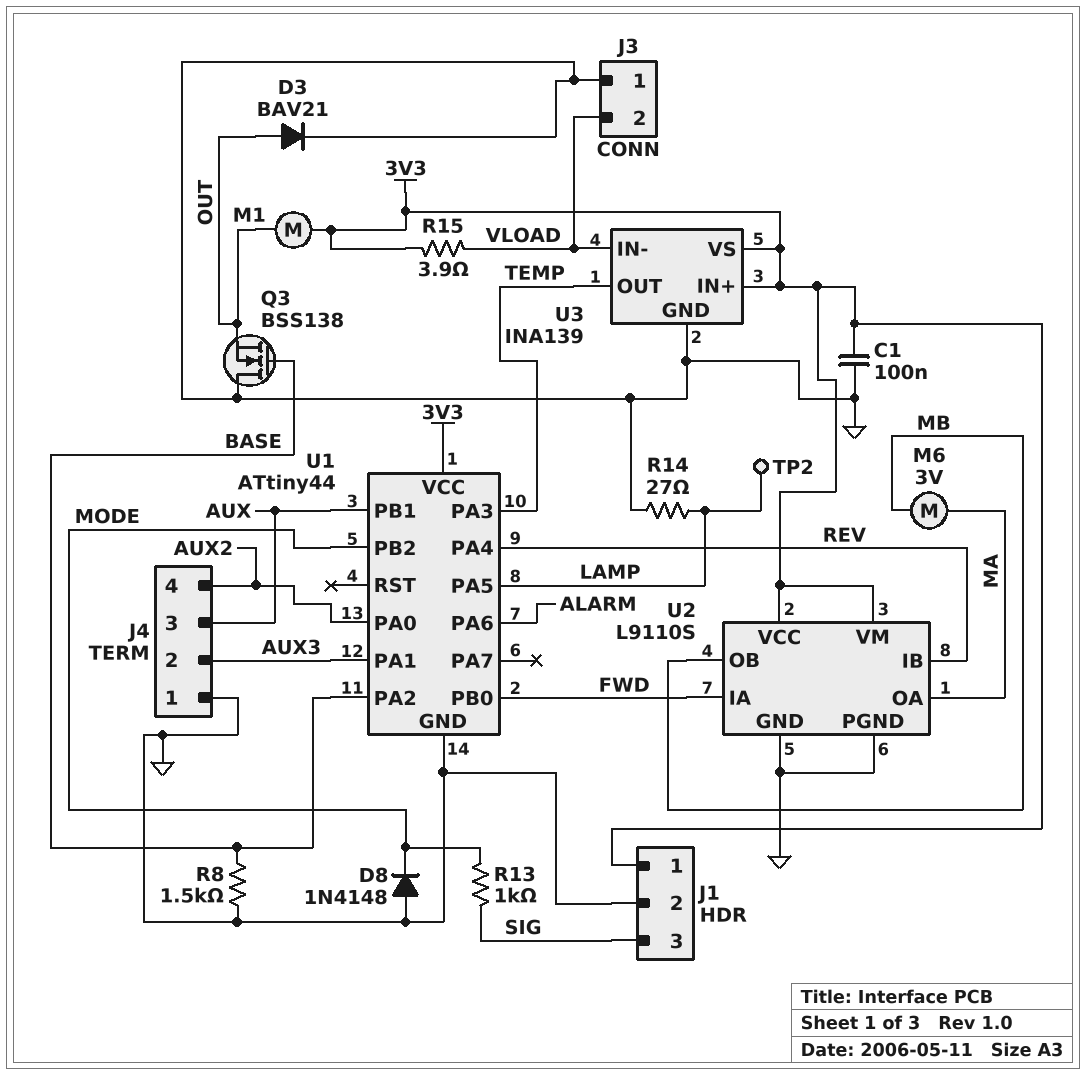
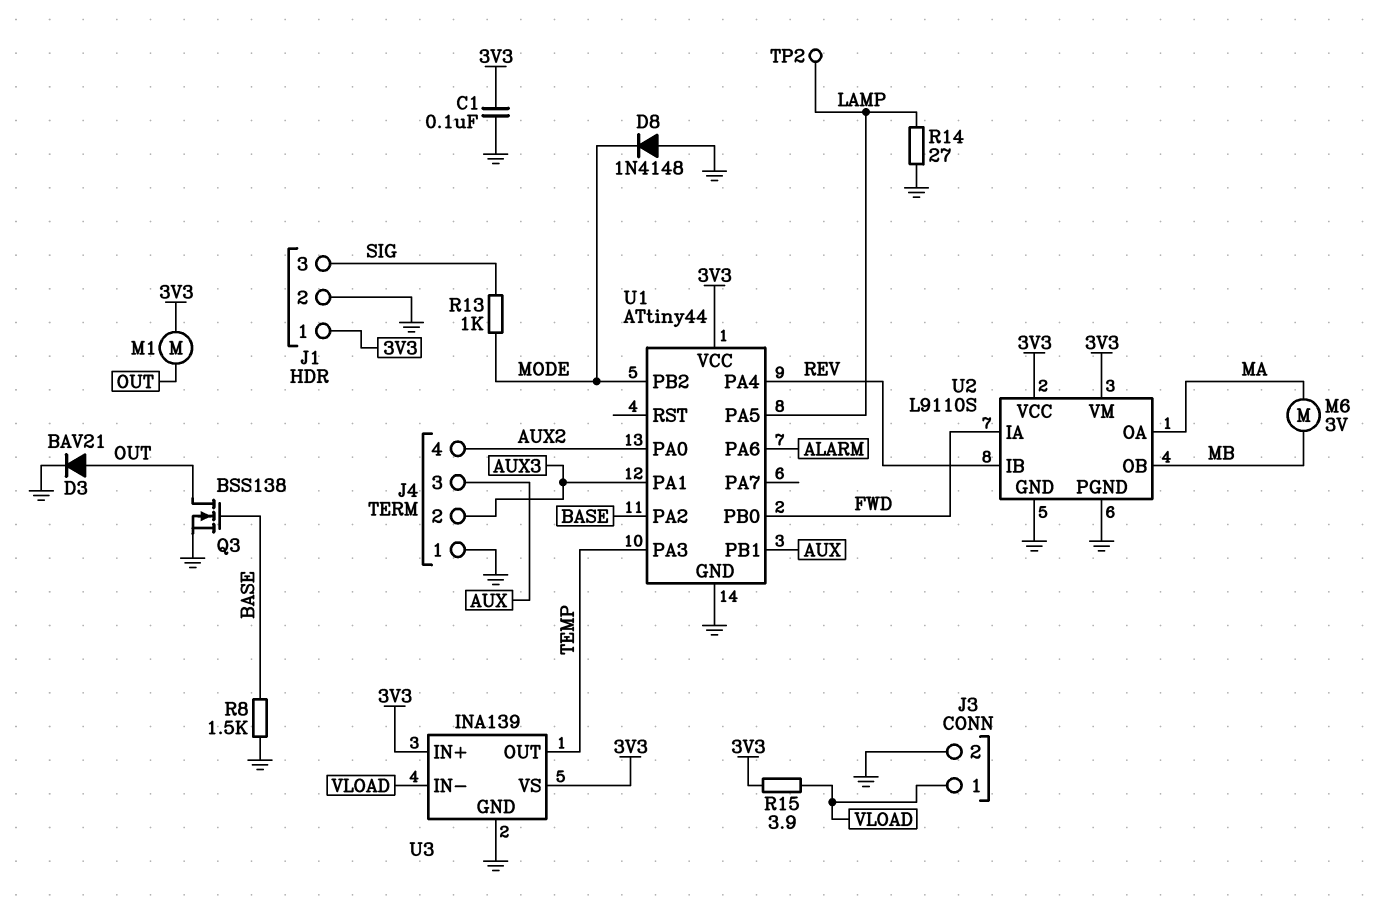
J3 pin 1: GND -> VLOAD
J3 pin 2: VLOAD -> GND
Q3: NMOS BSS138 (G BASE, D GND, S OUT) -> NMOS BSS138 (G BASE, D OUT, S GND)

